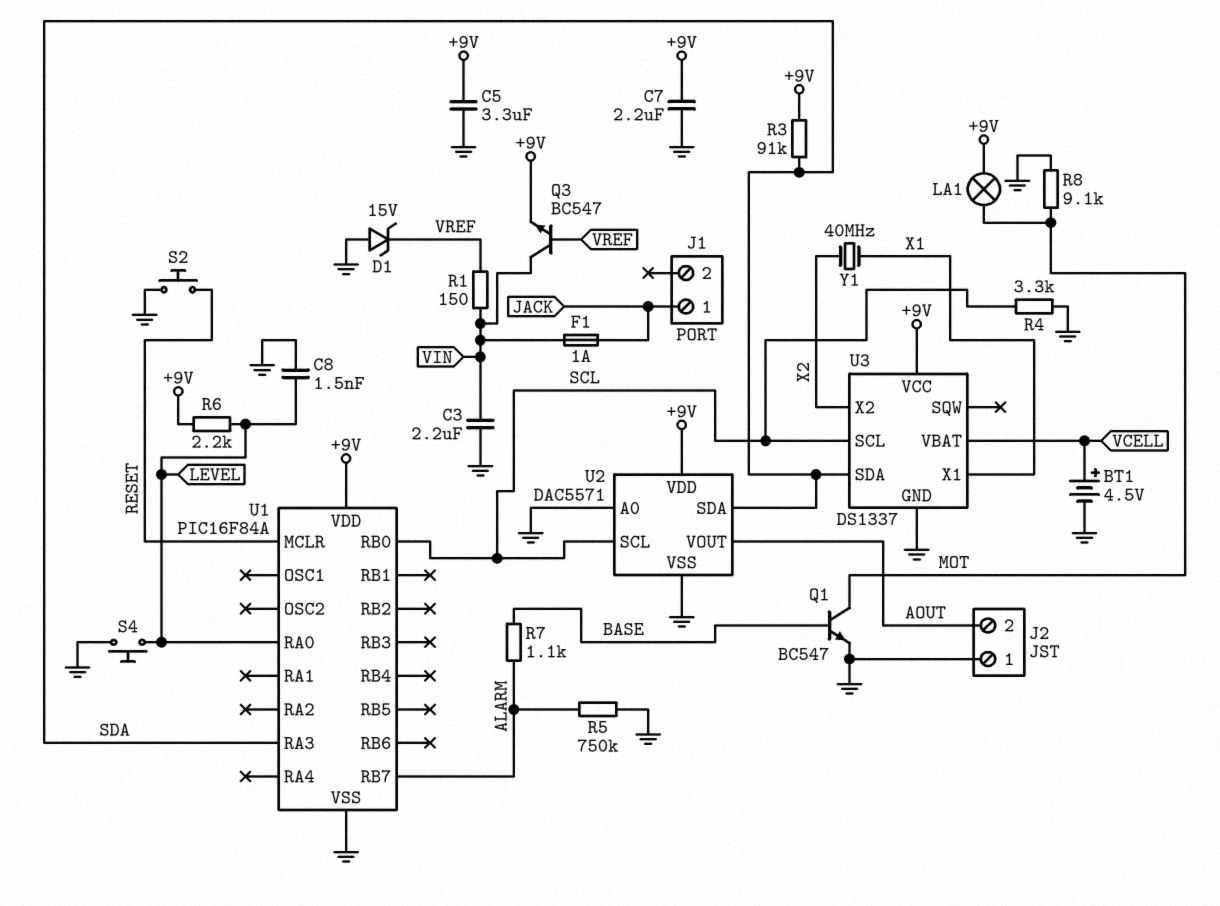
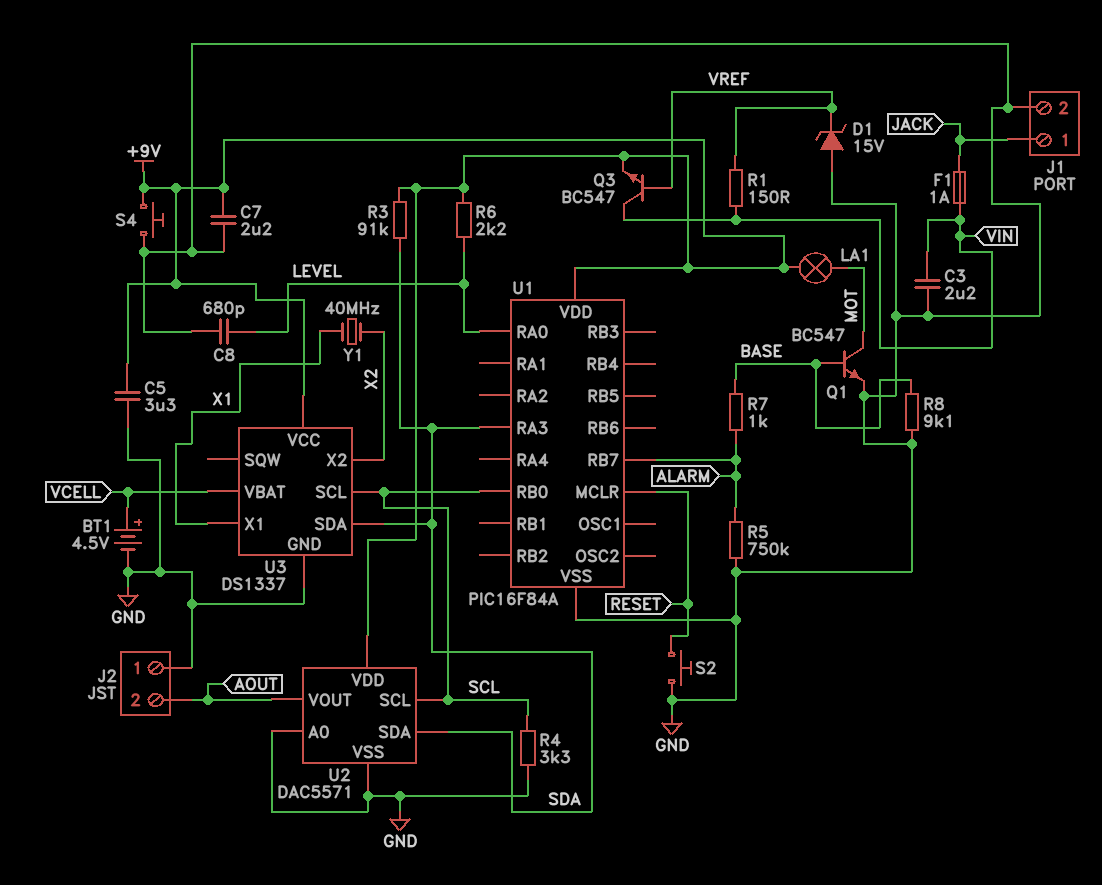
C8: 1.5nF (GND, LEVEL) -> 680pF (GND, LEVEL)
J1 pin 2: none -> GND
R7: 1.1k (ALARM, BASE) -> 1k (ALARM, BASE)
R8: 9.1k (GND, MOT) -> 9.1k (BASE, GND)
S4: button (GND, LEVEL) -> button (+9V, GND)

